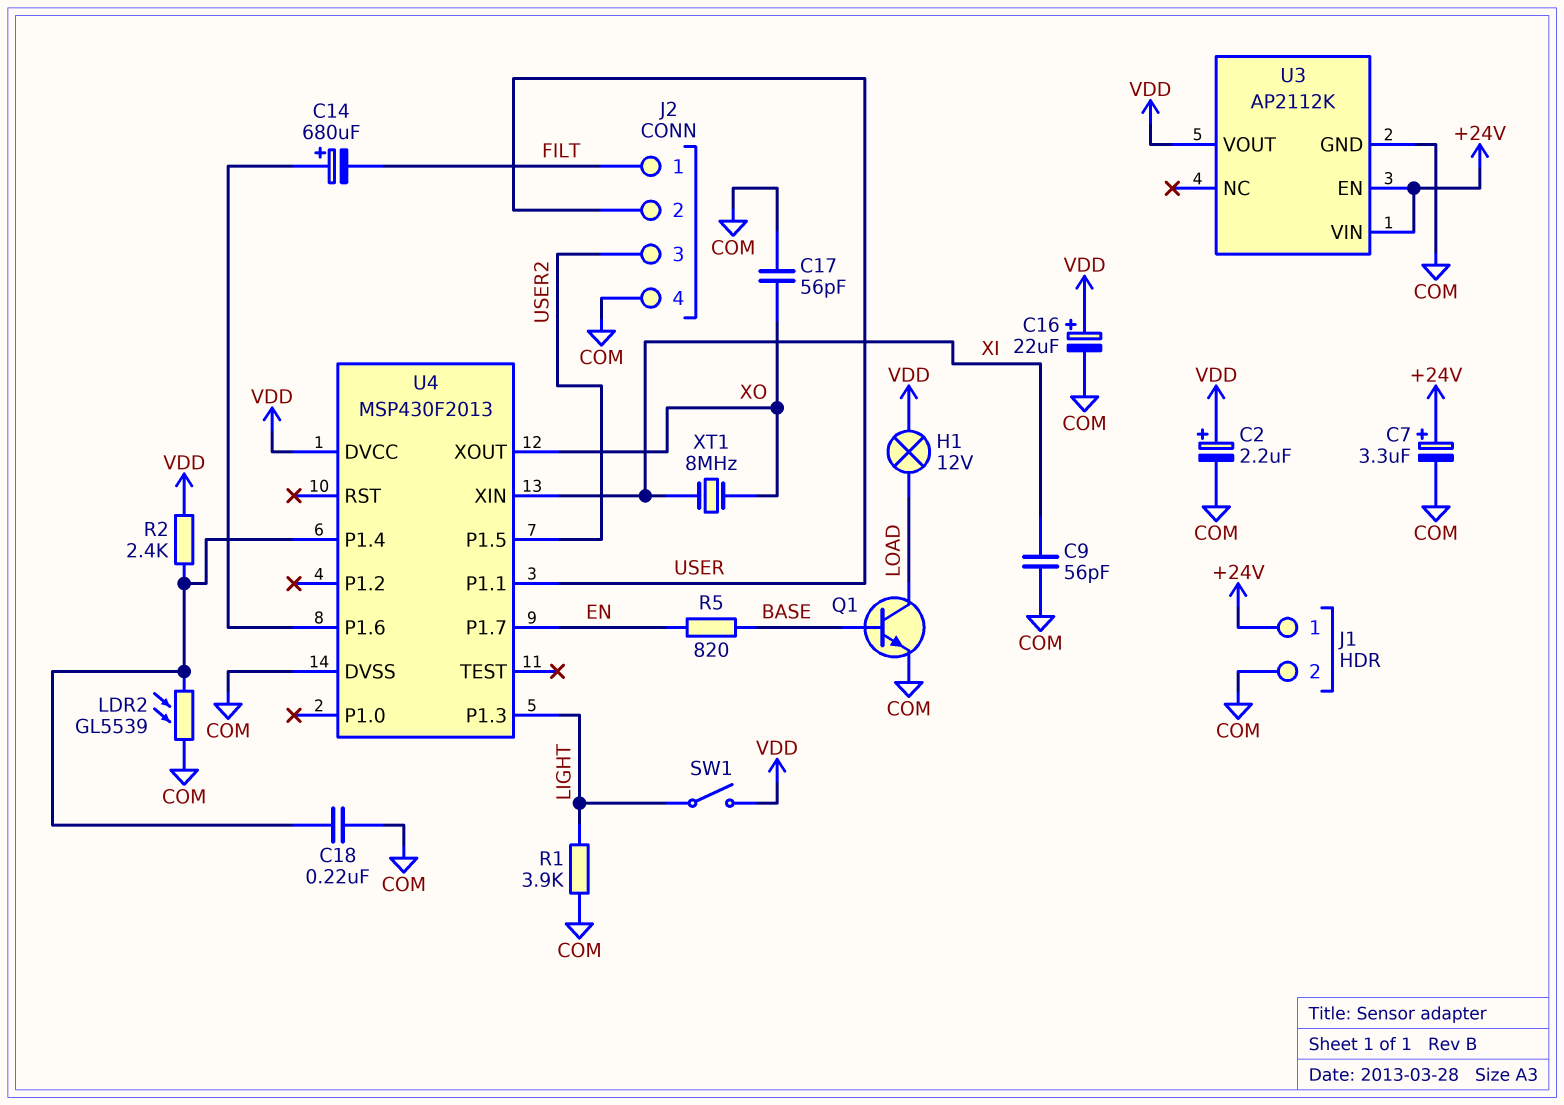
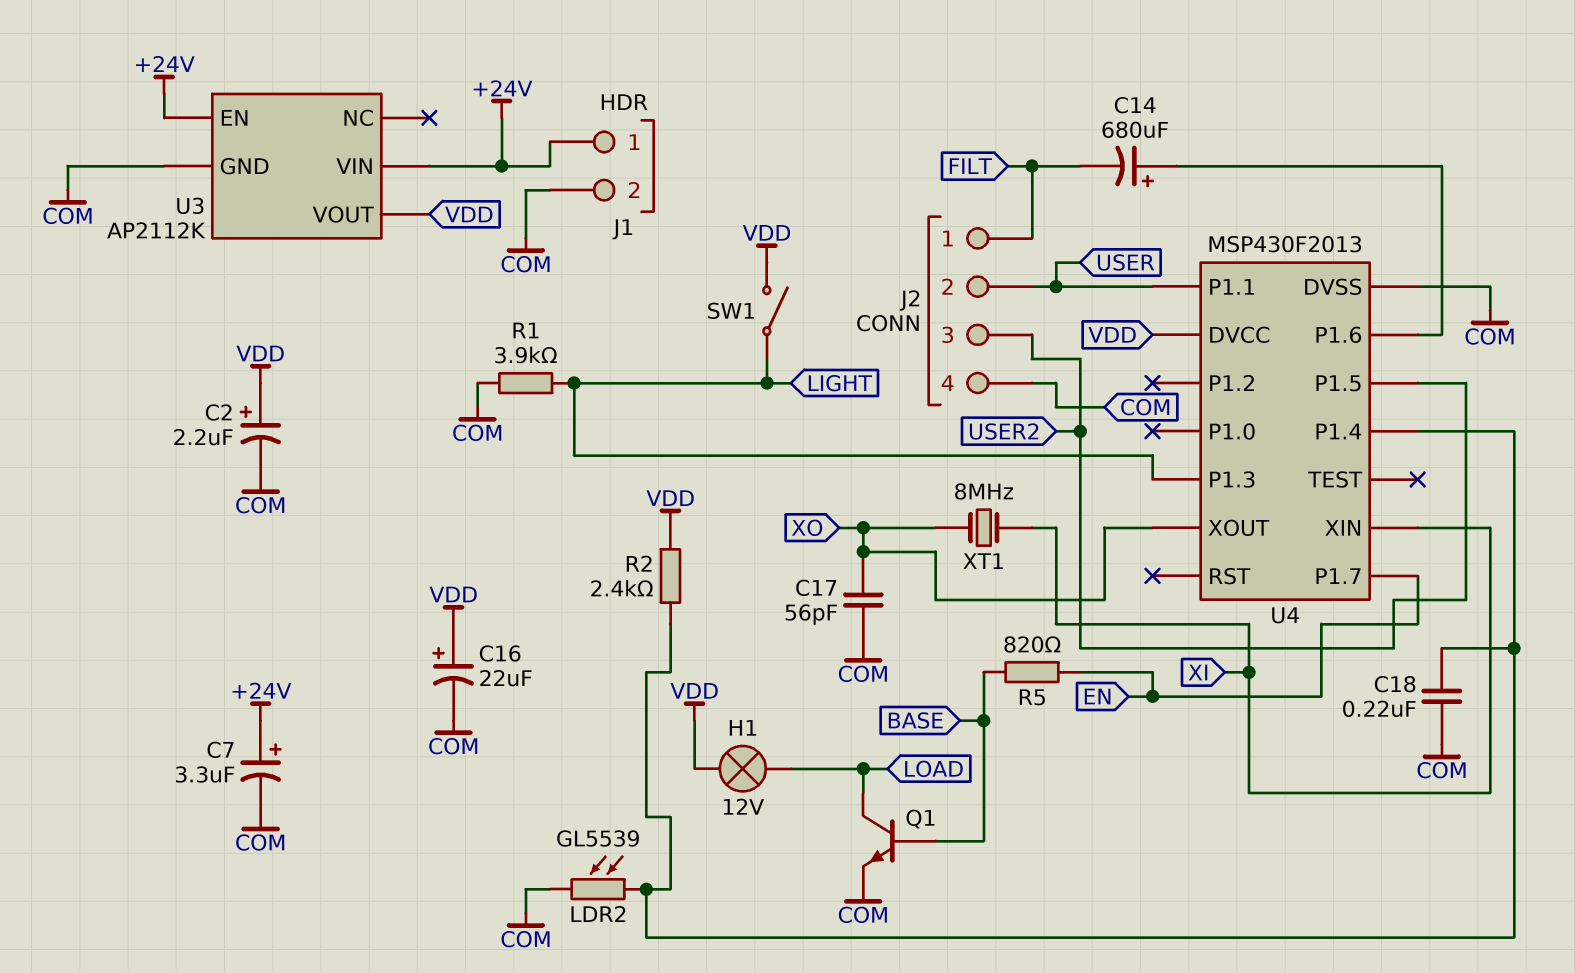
C9: 56pF (COM, XI) -> none

